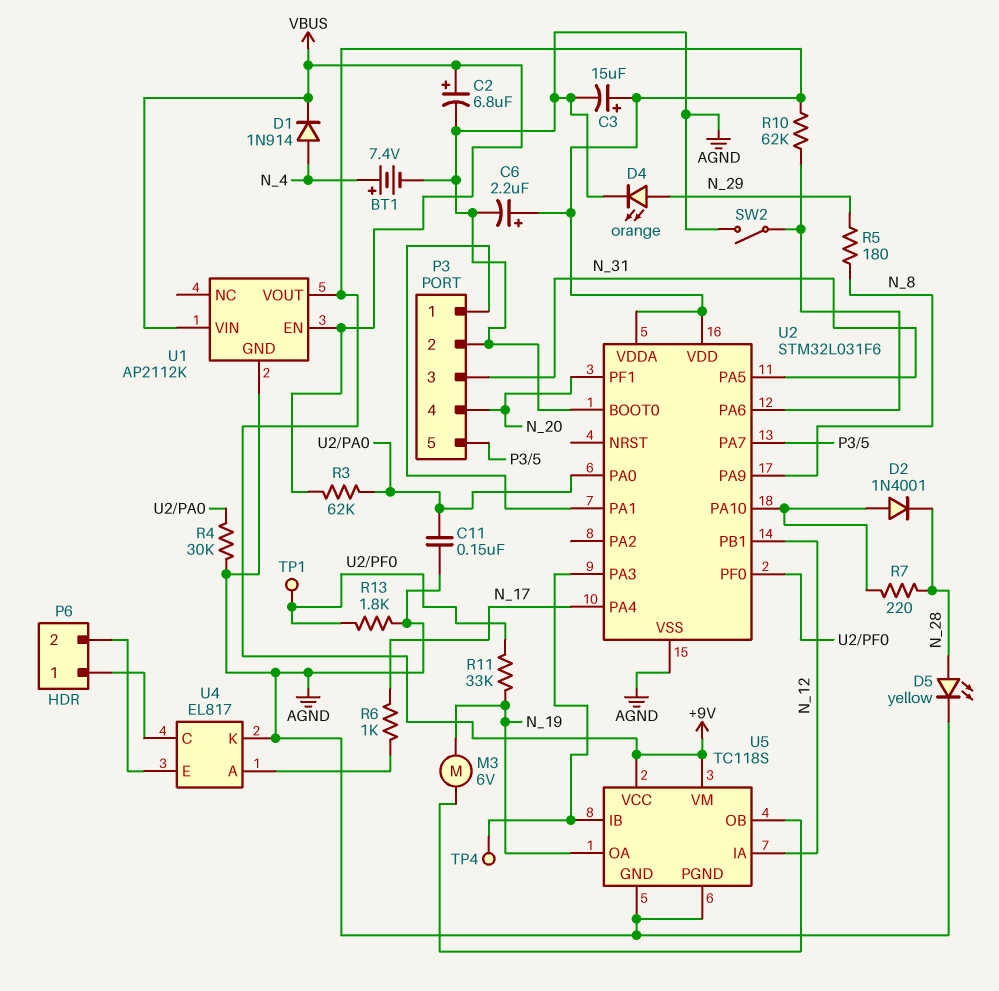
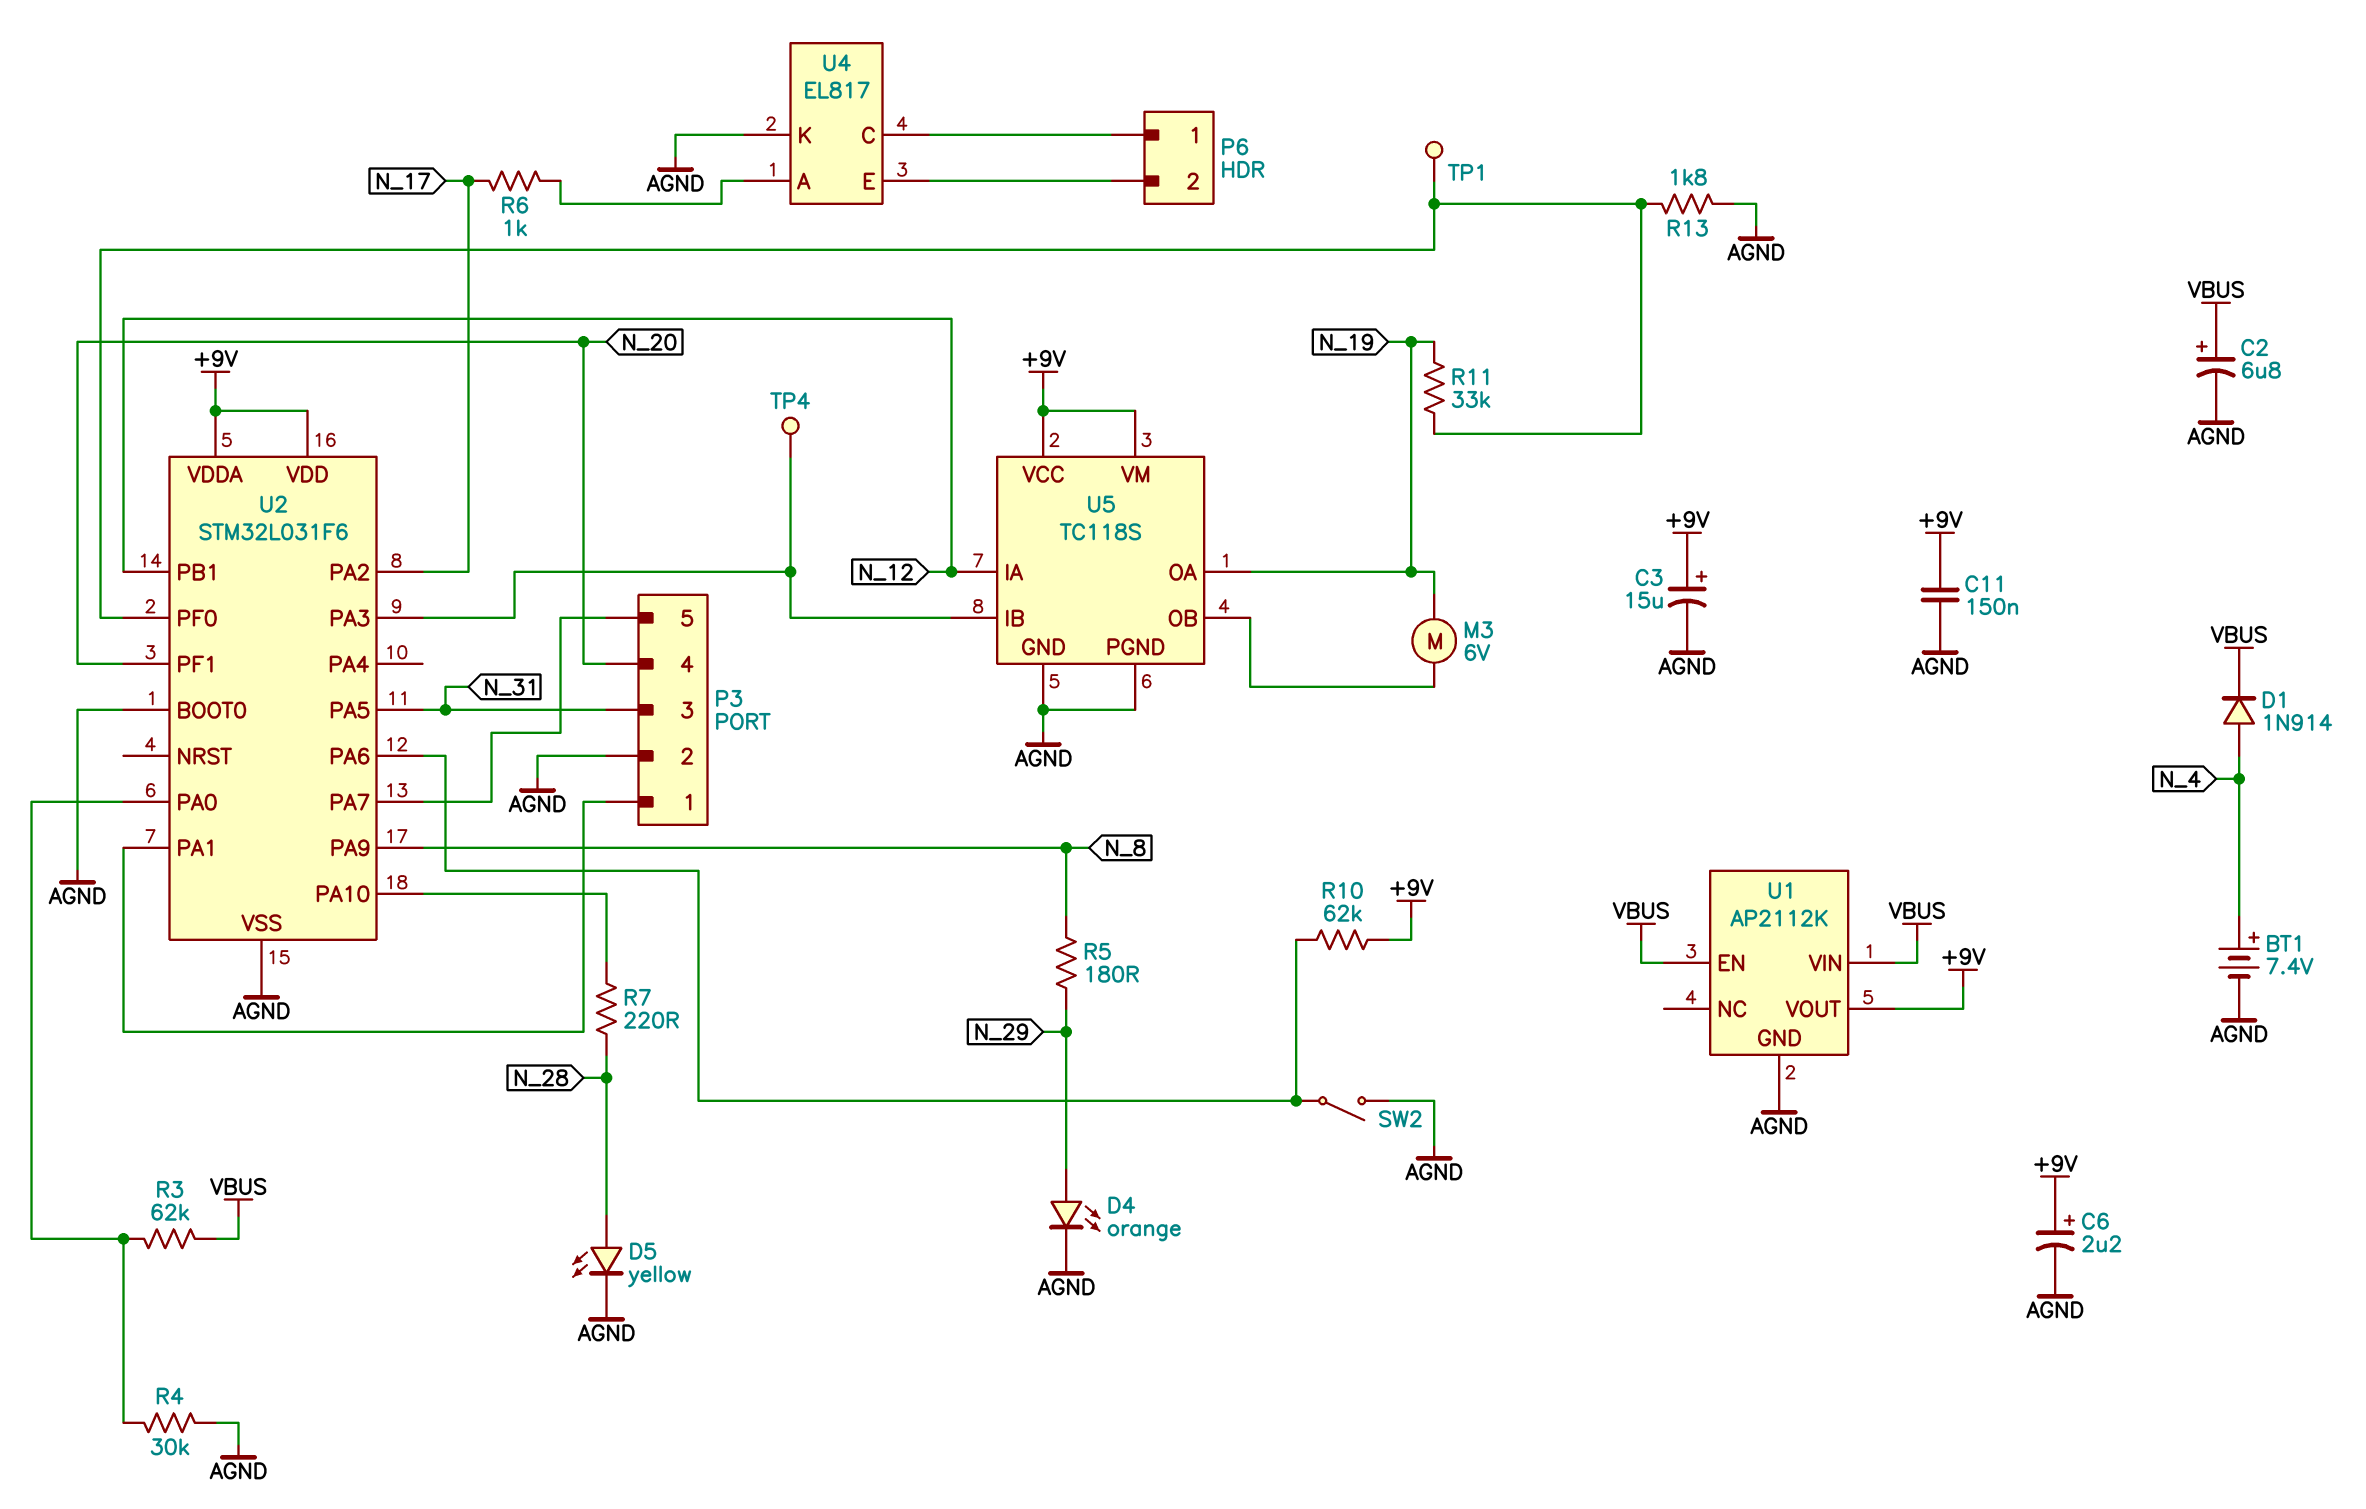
C11: 150nF (AGND, U2/PA0) -> 150nF (+9V, AGND)
D2: diode 1N4001 (A U2/PA10, K N_28) -> none
U2 pin PA2: none -> N_17
U2 pin PA4: N_17 -> none

